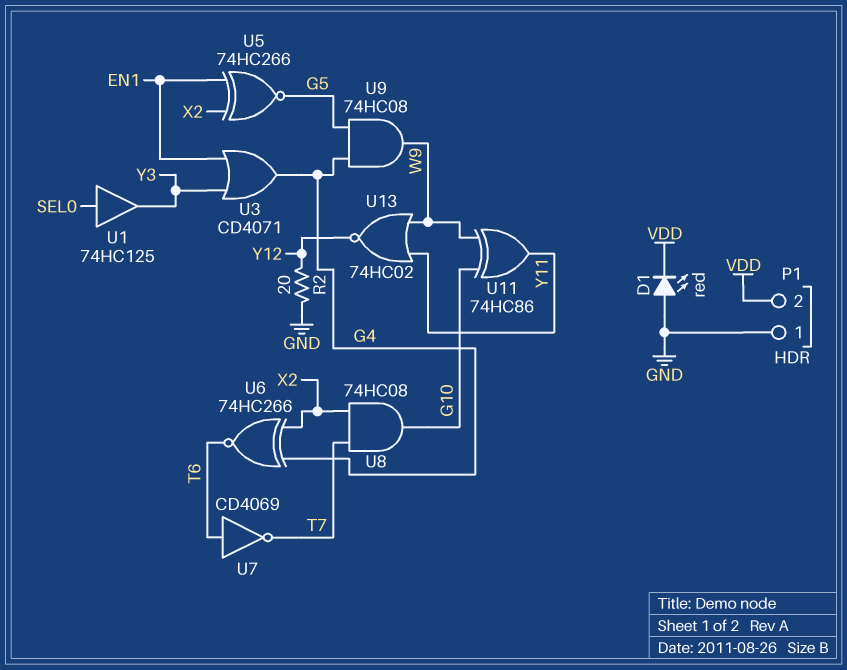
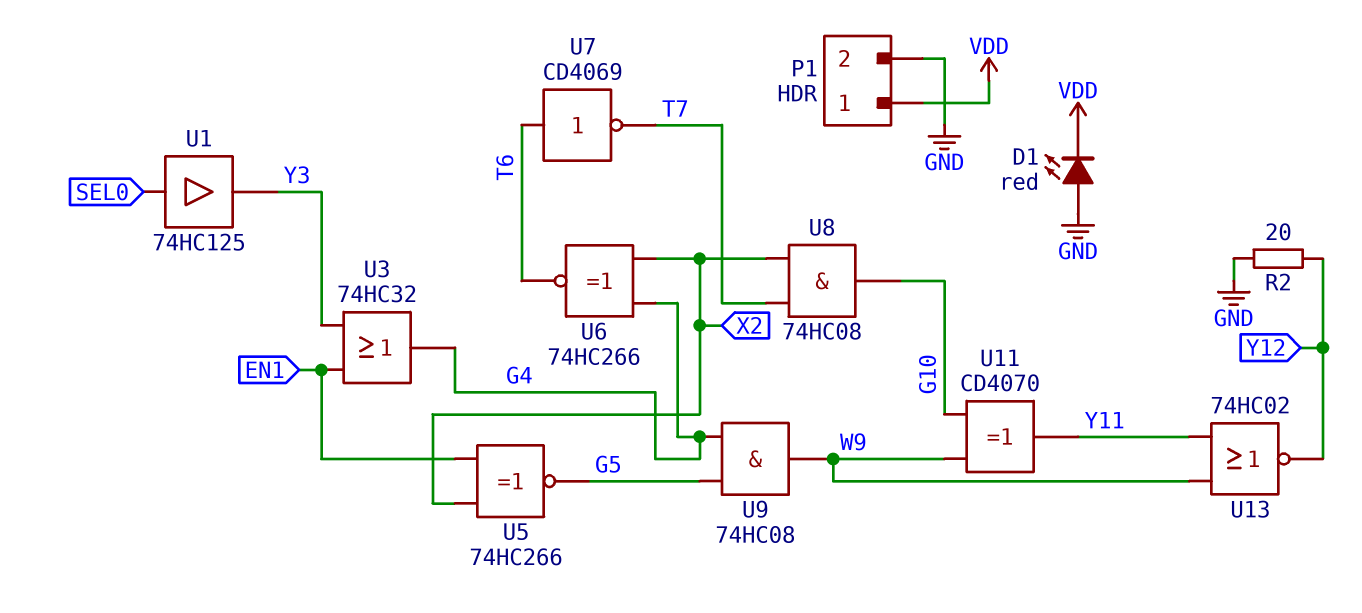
P1 pin 1: GND -> VDD
P1 pin 2: VDD -> GND
U3: OR CD4071 (in EN1, in Y3, out G4) -> OR 74HC32 (in EN1, in Y3, out G4)
U11: XOR 74HC86 (in G10, in W9, out Y11) -> XOR CD4070 (in G10, in W9, out Y11)

